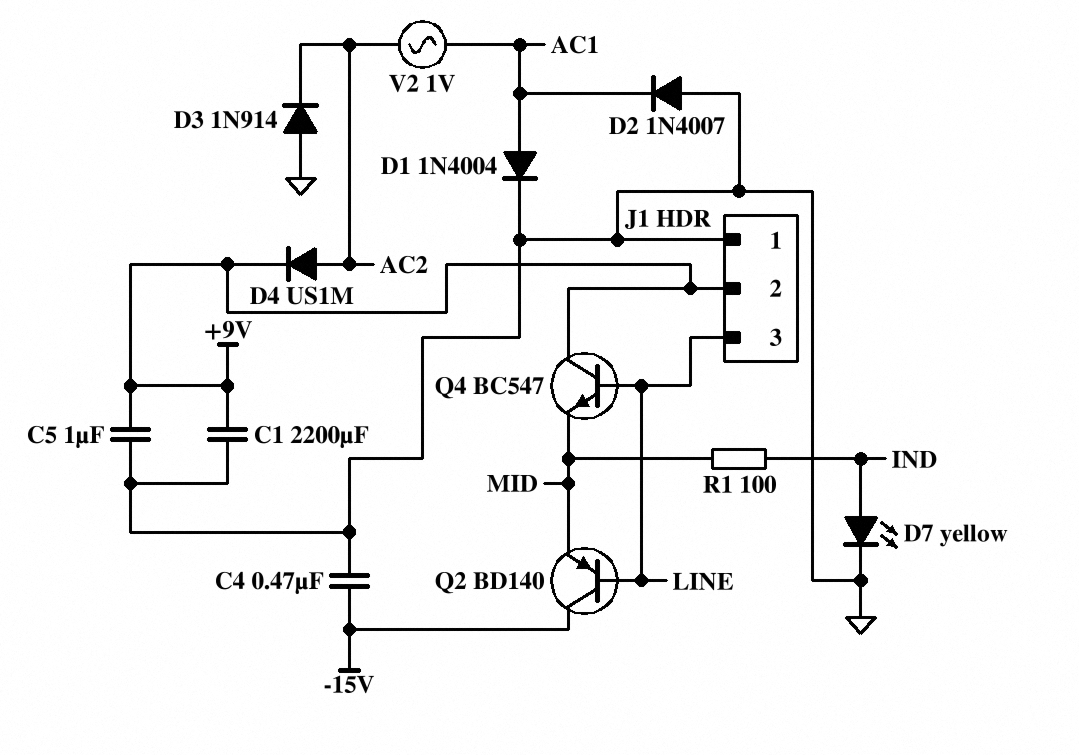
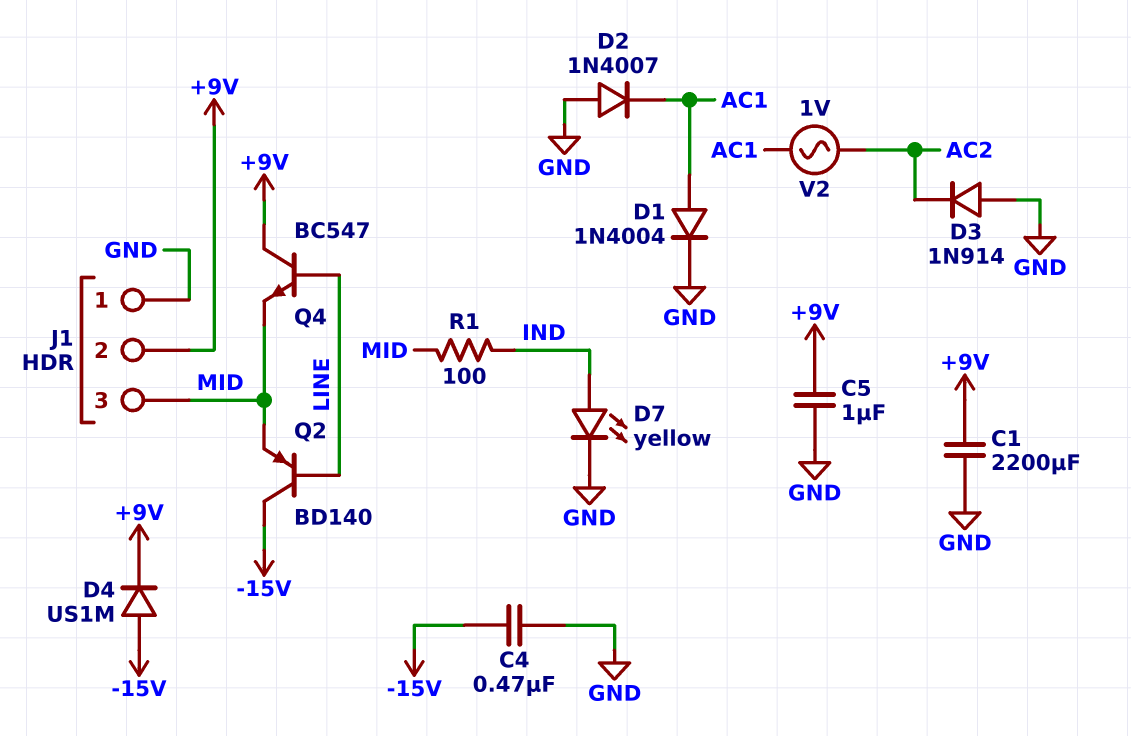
D4: diode US1M (A AC2, K +9V) -> diode US1M (A -15V, K +9V)
J1 pin 3: LINE -> MID

